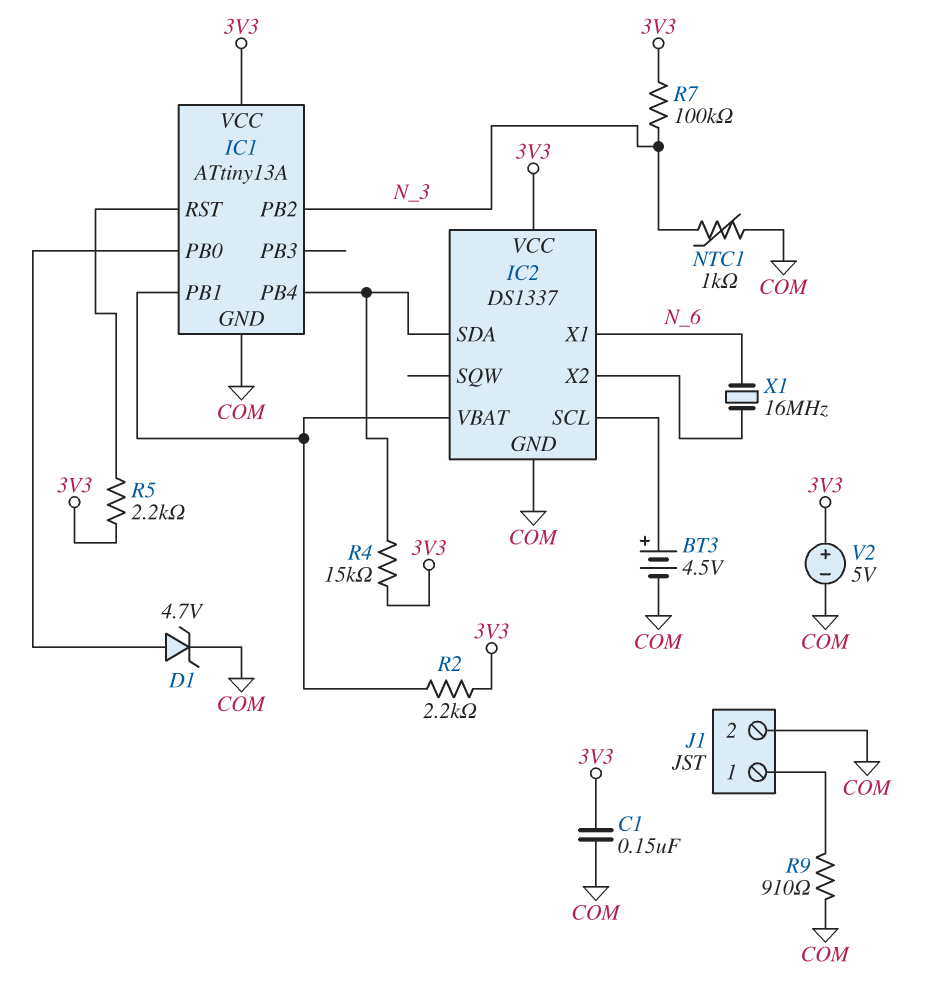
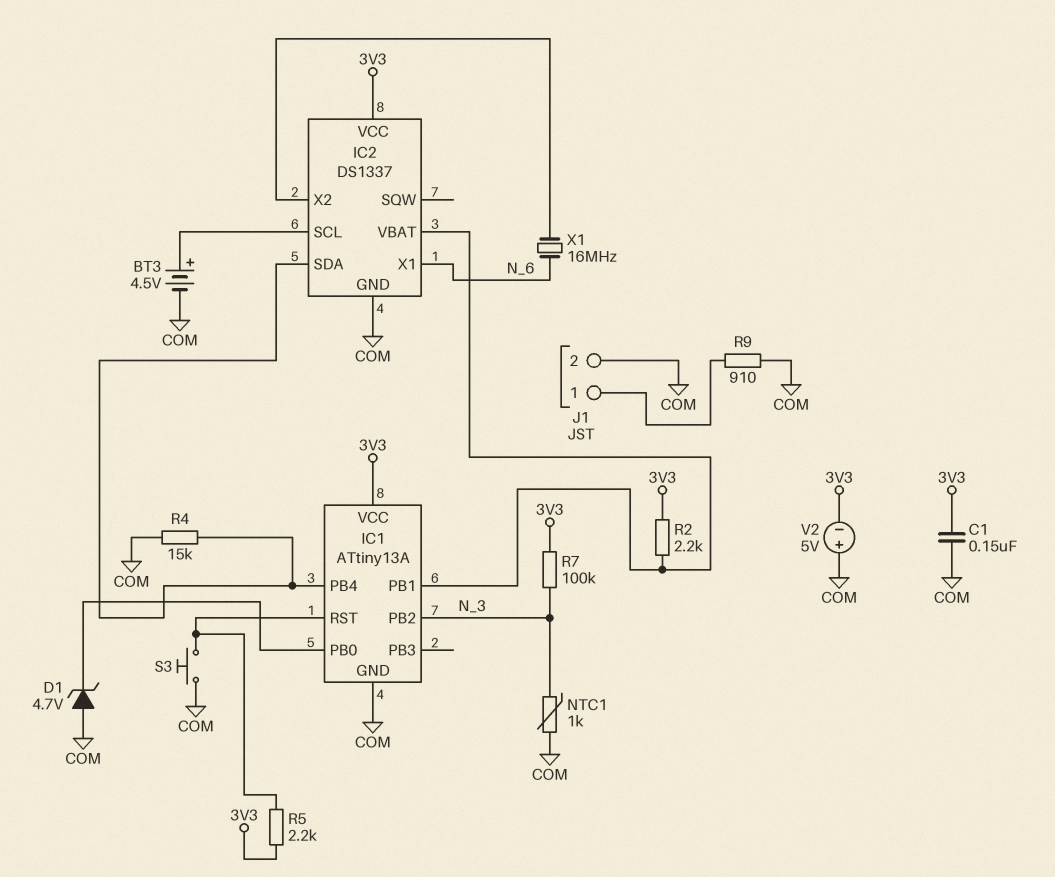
D1: zener 4.7V (A IC1/PB0, K COM) -> zener 4.7V (A COM, K IC1/PB0)
R4: 15k (3V3, IC1/PB4) -> 15k (COM, IC1/PB4)
S3: none -> button (COM, IC1/RST)
V2: 5V (plus 3V3, minus COM) -> 5V (plus COM, minus 3V3)

